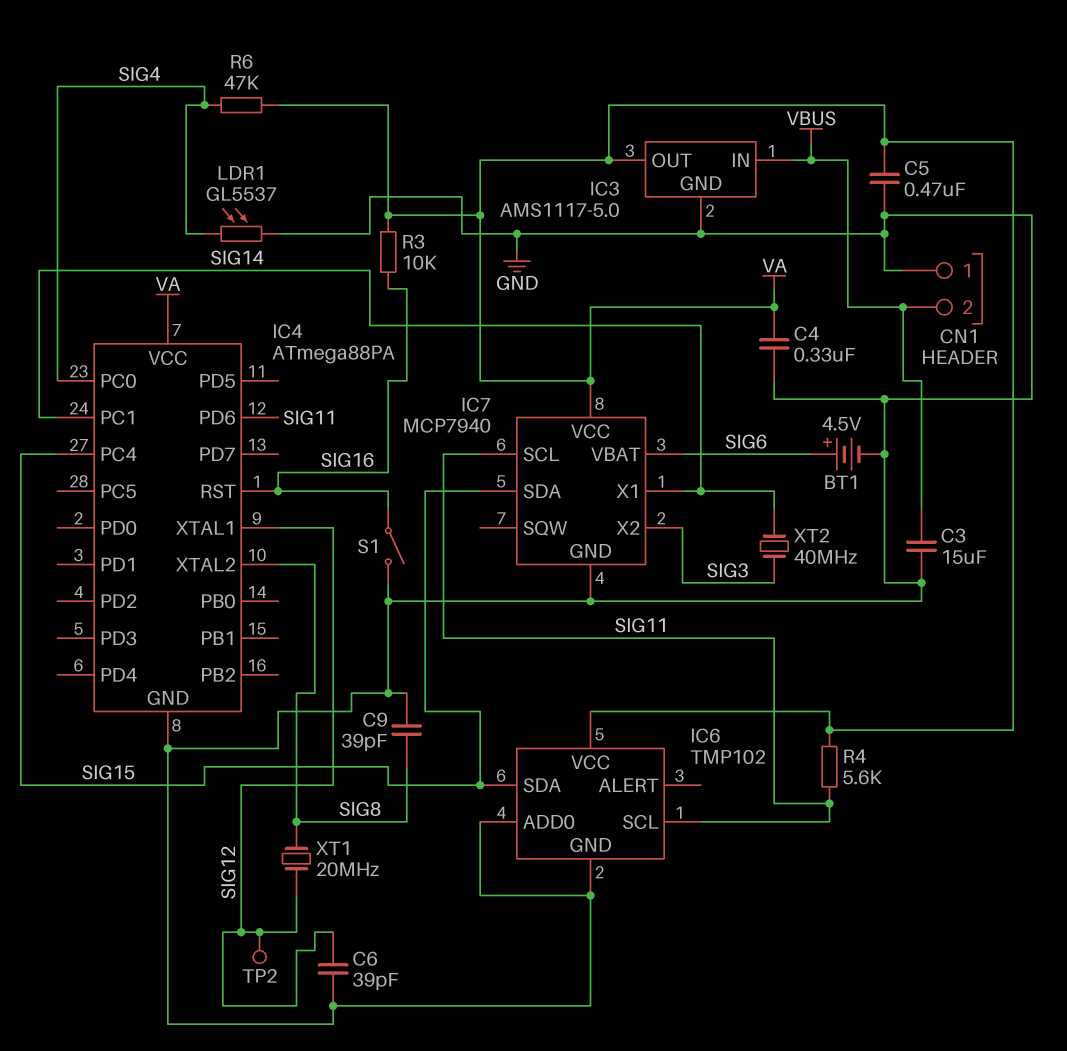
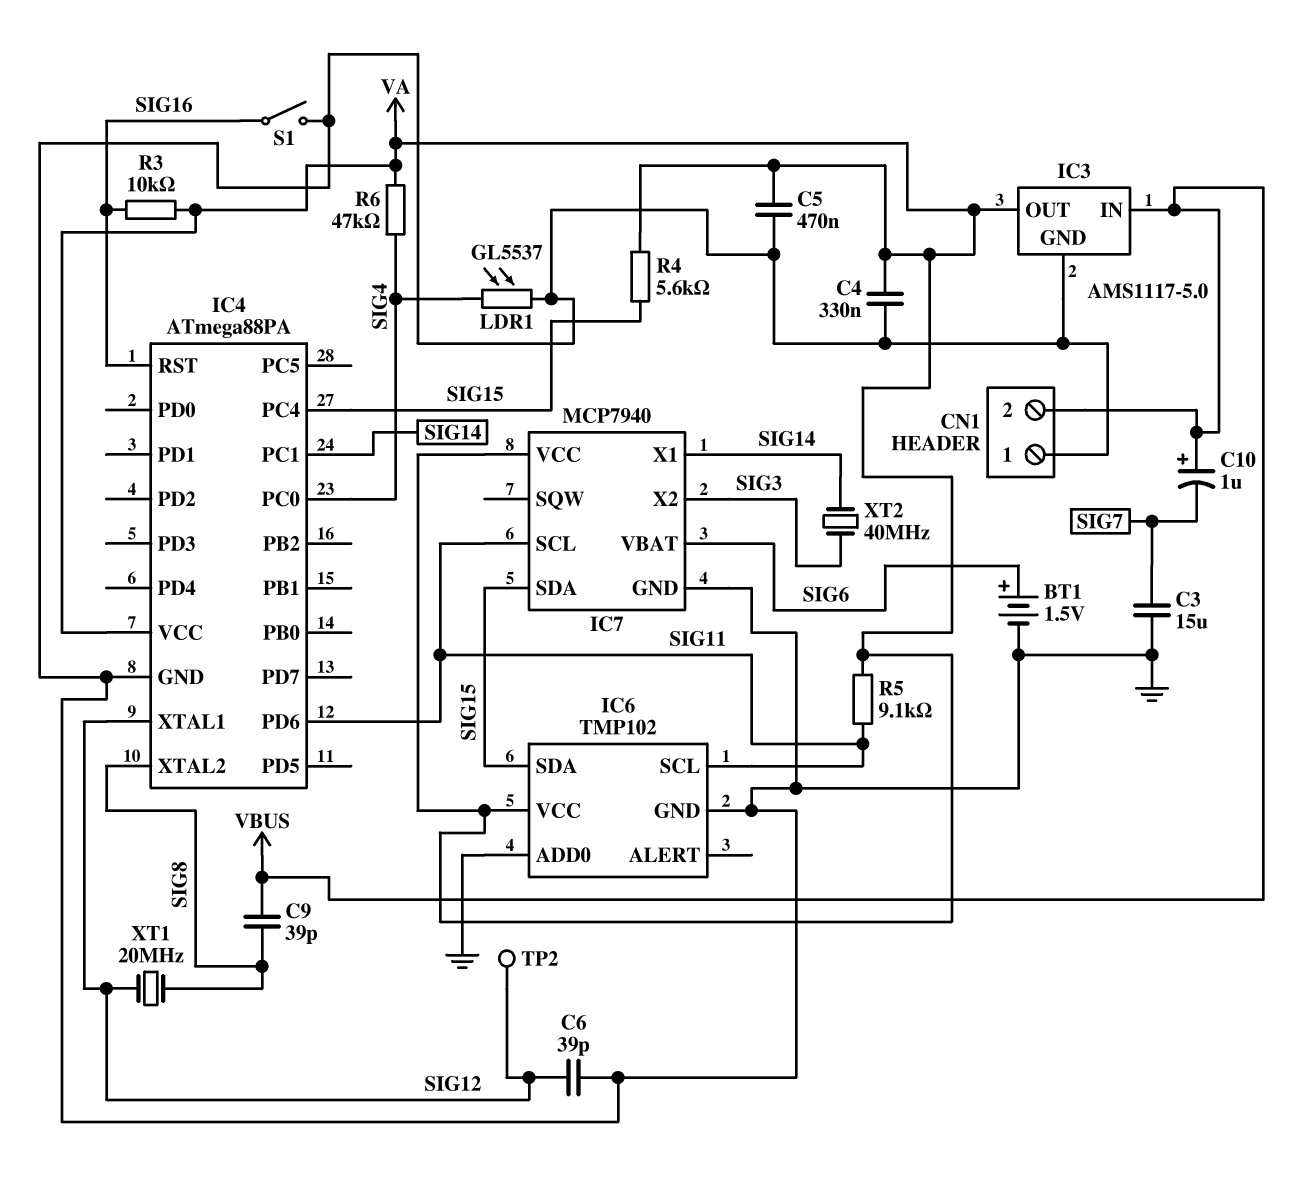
BT1: 4.5V (plus SIG6, minus GND) -> 1.5V (plus SIG6, minus GND)
C3: 15uF (GND, VBUS) -> 15uF (GND, SIG7)
C9: 39pF (GND, SIG8) -> 39pF (SIG8, VBUS)
C10: none -> 1uF (plus VBUS, minus SIG7)
R4: 5.6k (SIG11, VA) -> 5.6k (SIG15, VA)
R5: none -> 9.1k (SIG11, VA)

